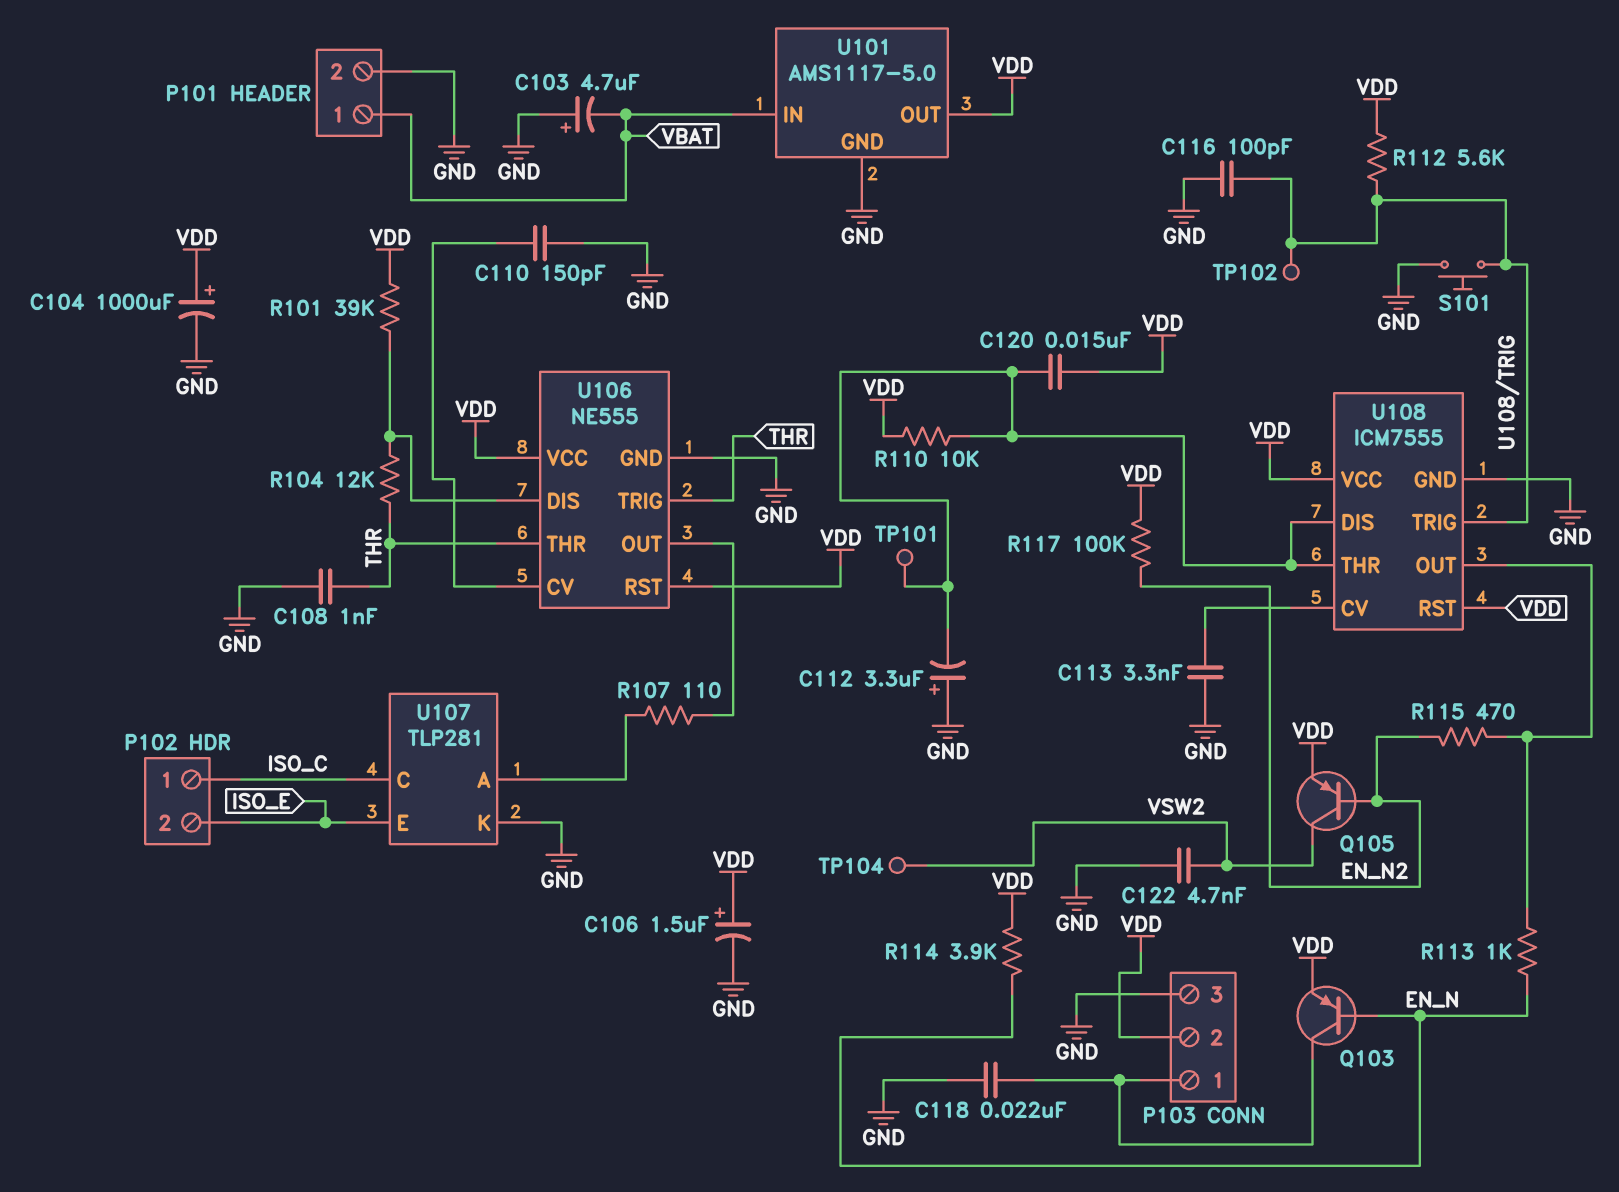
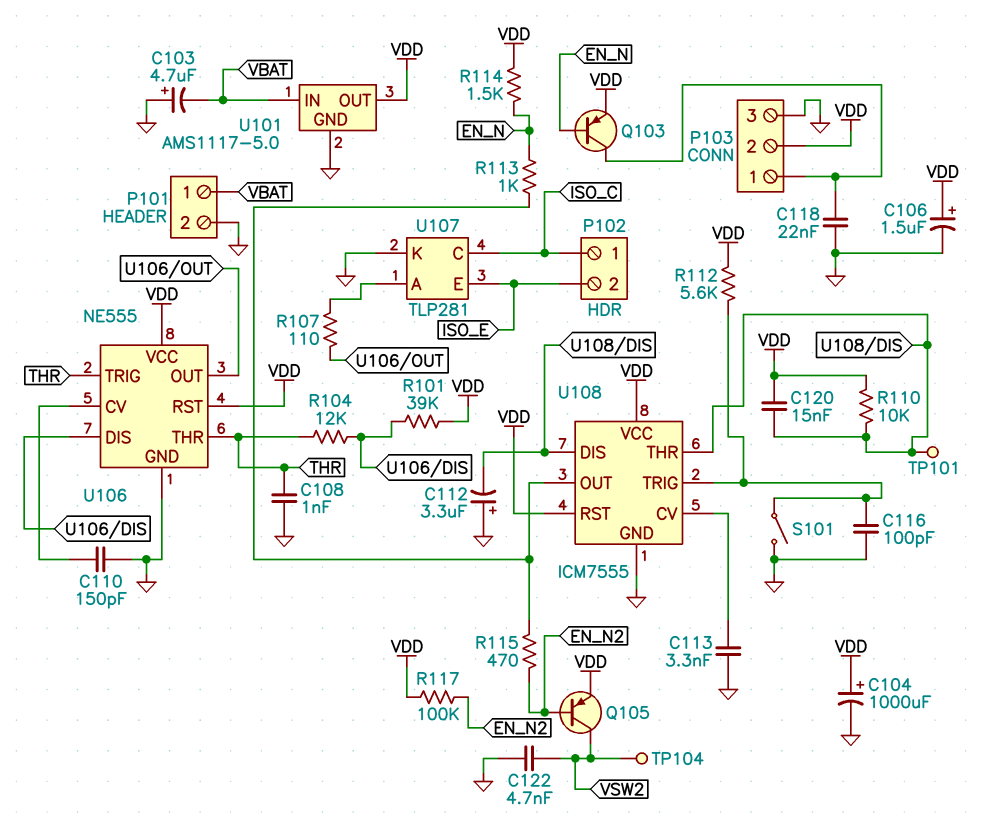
R114: 3.9k (EN_N, VDD) -> 1.5k (EN_N, VDD)
S101: button (GND, U108/TRIG) -> switch (GND, U108/TRIG)
TP102: test point (U108/TRIG) -> none

